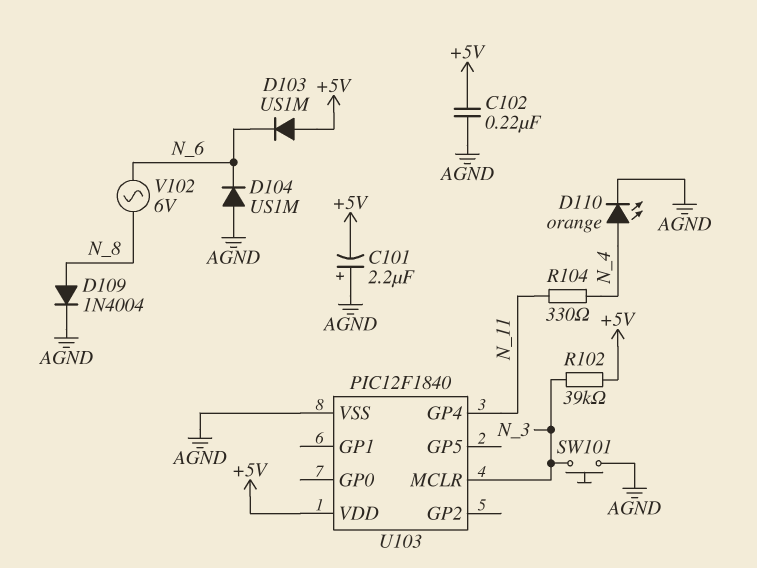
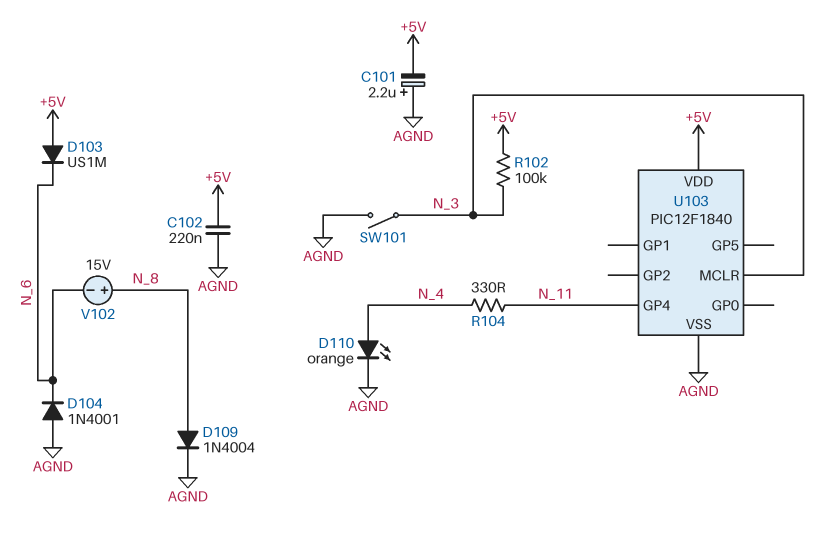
D104: diode US1M (A AGND, K N_6) -> diode 1N4001 (A AGND, K N_6)
R102: 39k (+5V, N_3) -> 100k (+5V, N_3)
SW101: button (AGND, N_3) -> switch (AGND, N_3)
V102: AC 6V (N_6, N_8) -> 15V (plus N_8, minus N_6)

